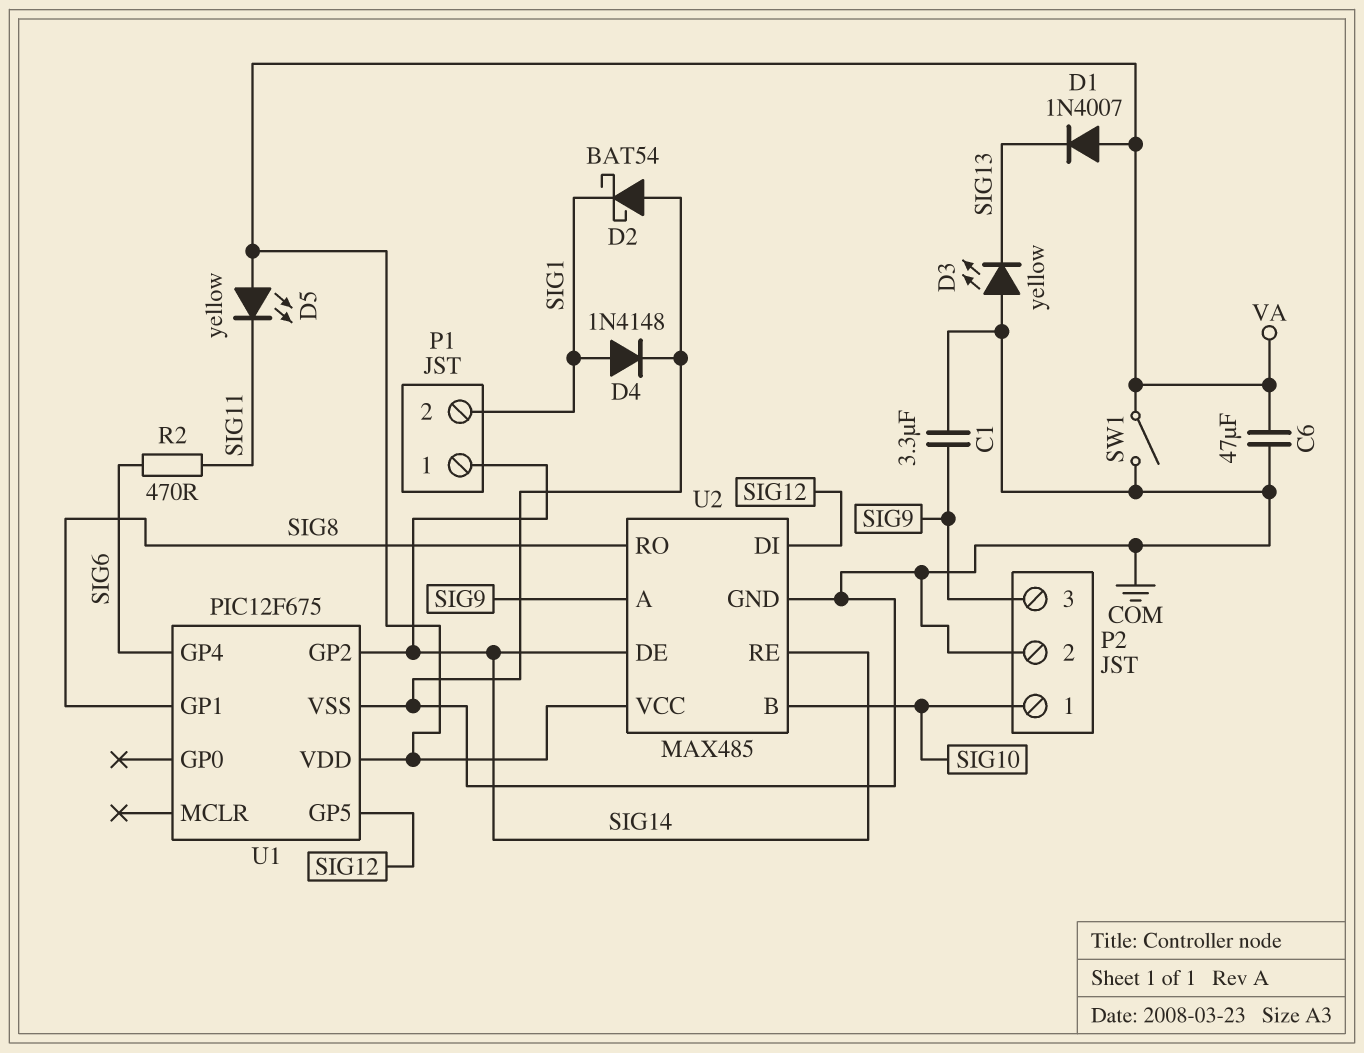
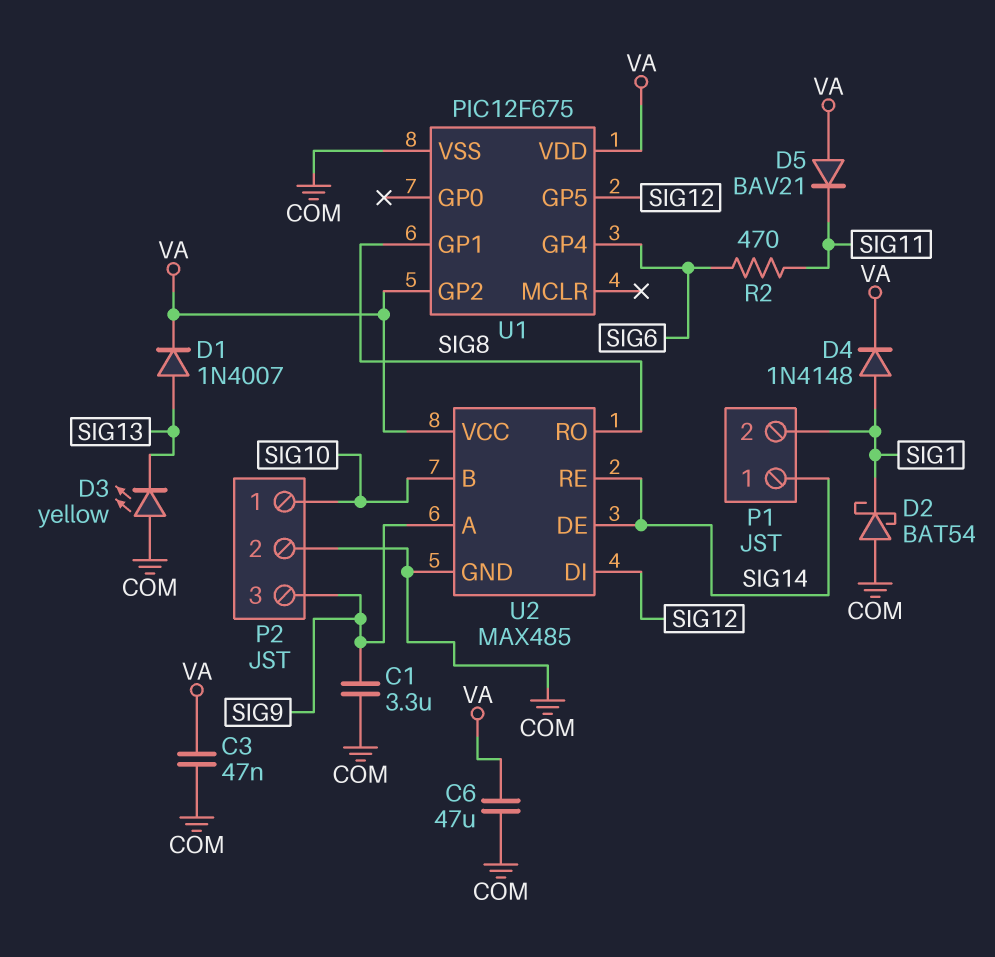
C3: none -> 47nF (COM, VA)
D1: diode 1N4007 (A VA, K SIG13) -> diode 1N4007 (A SIG13, K VA)
D4: diode 1N4148 (A SIG1, K COM) -> diode 1N4148 (A SIG1, K VA)
D5: LED yellow (A VA, K SIG11) -> diode BAV21 (A VA, K SIG11)
SW1: switch (COM, VA) -> none
U1 pin GP2: SIG14 -> VA

